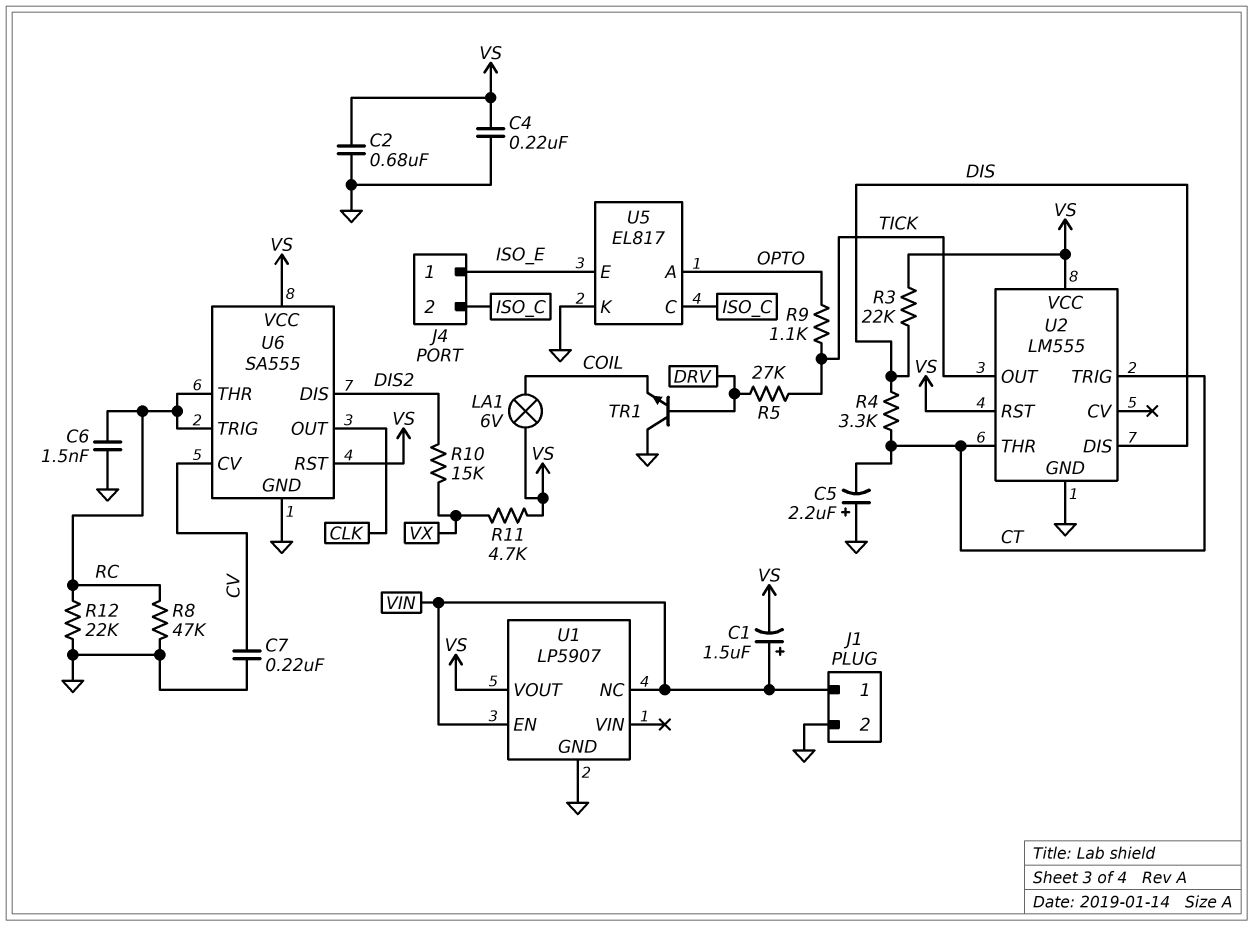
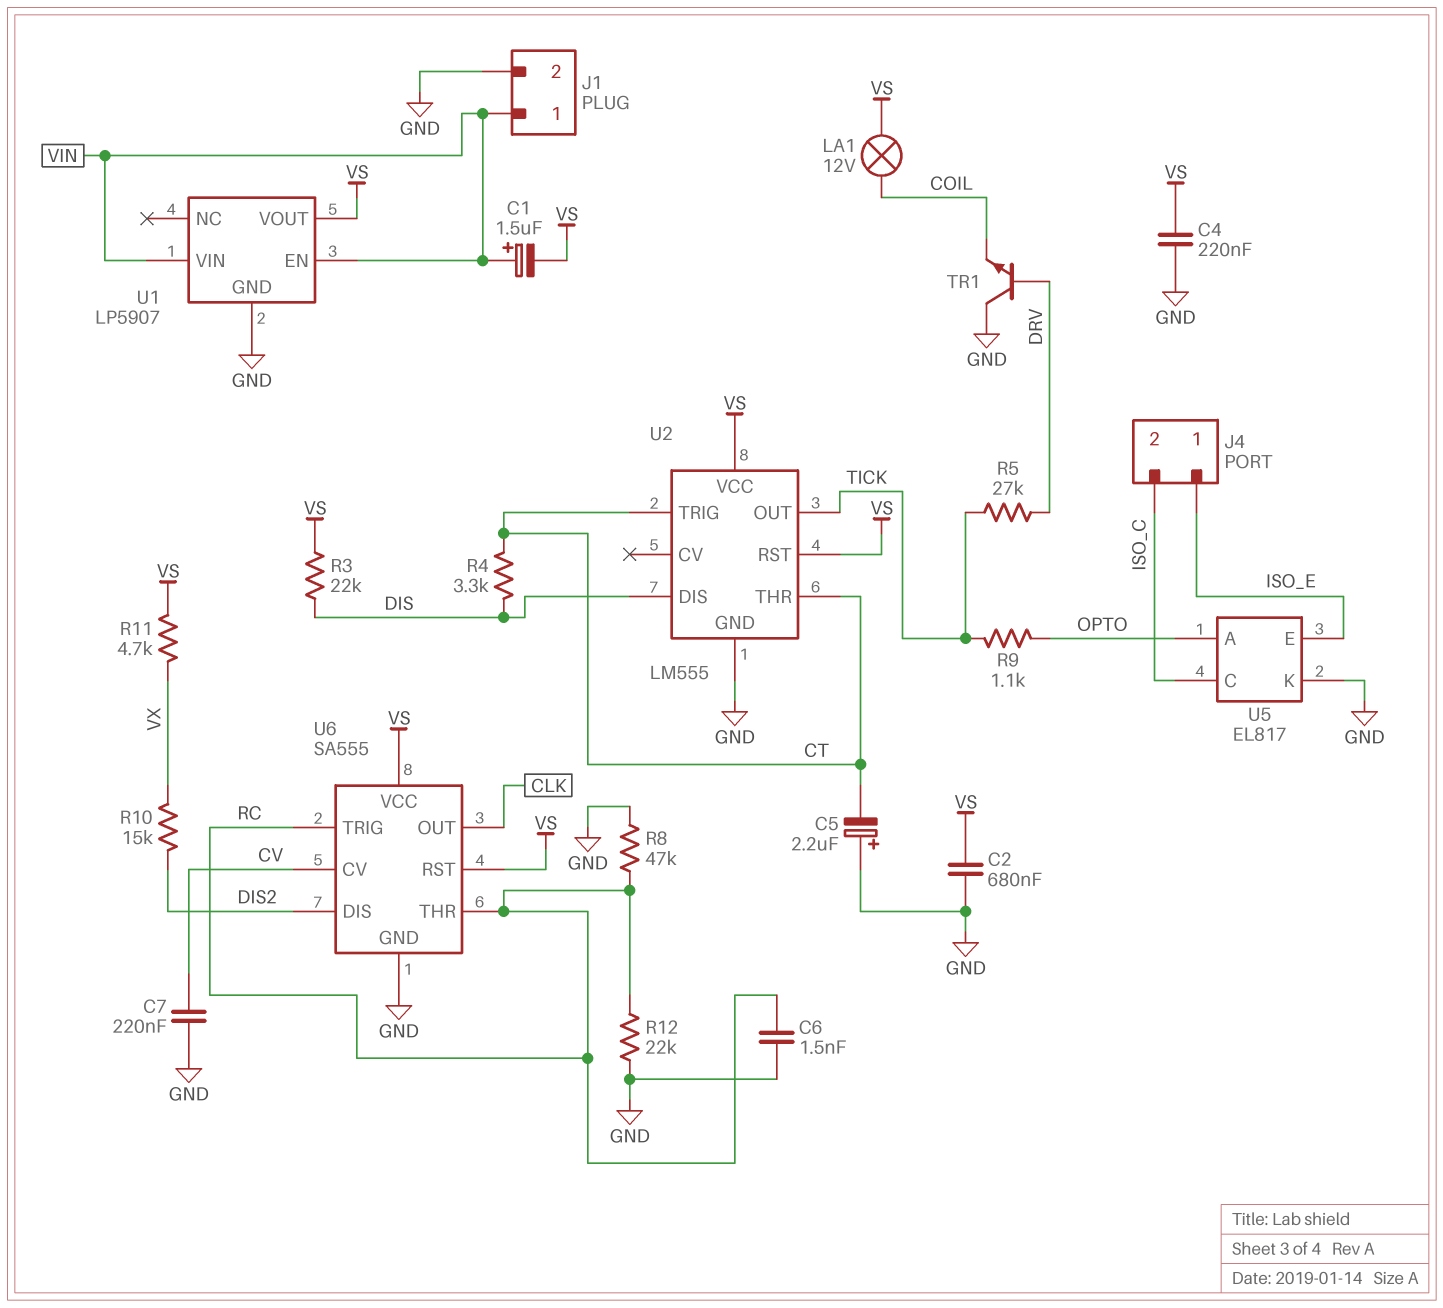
LA1: lamp 6V (COIL, VS) -> lamp 12V (COIL, VS)
U1 pin NC: VIN -> none
U1 pin VIN: none -> VIN

